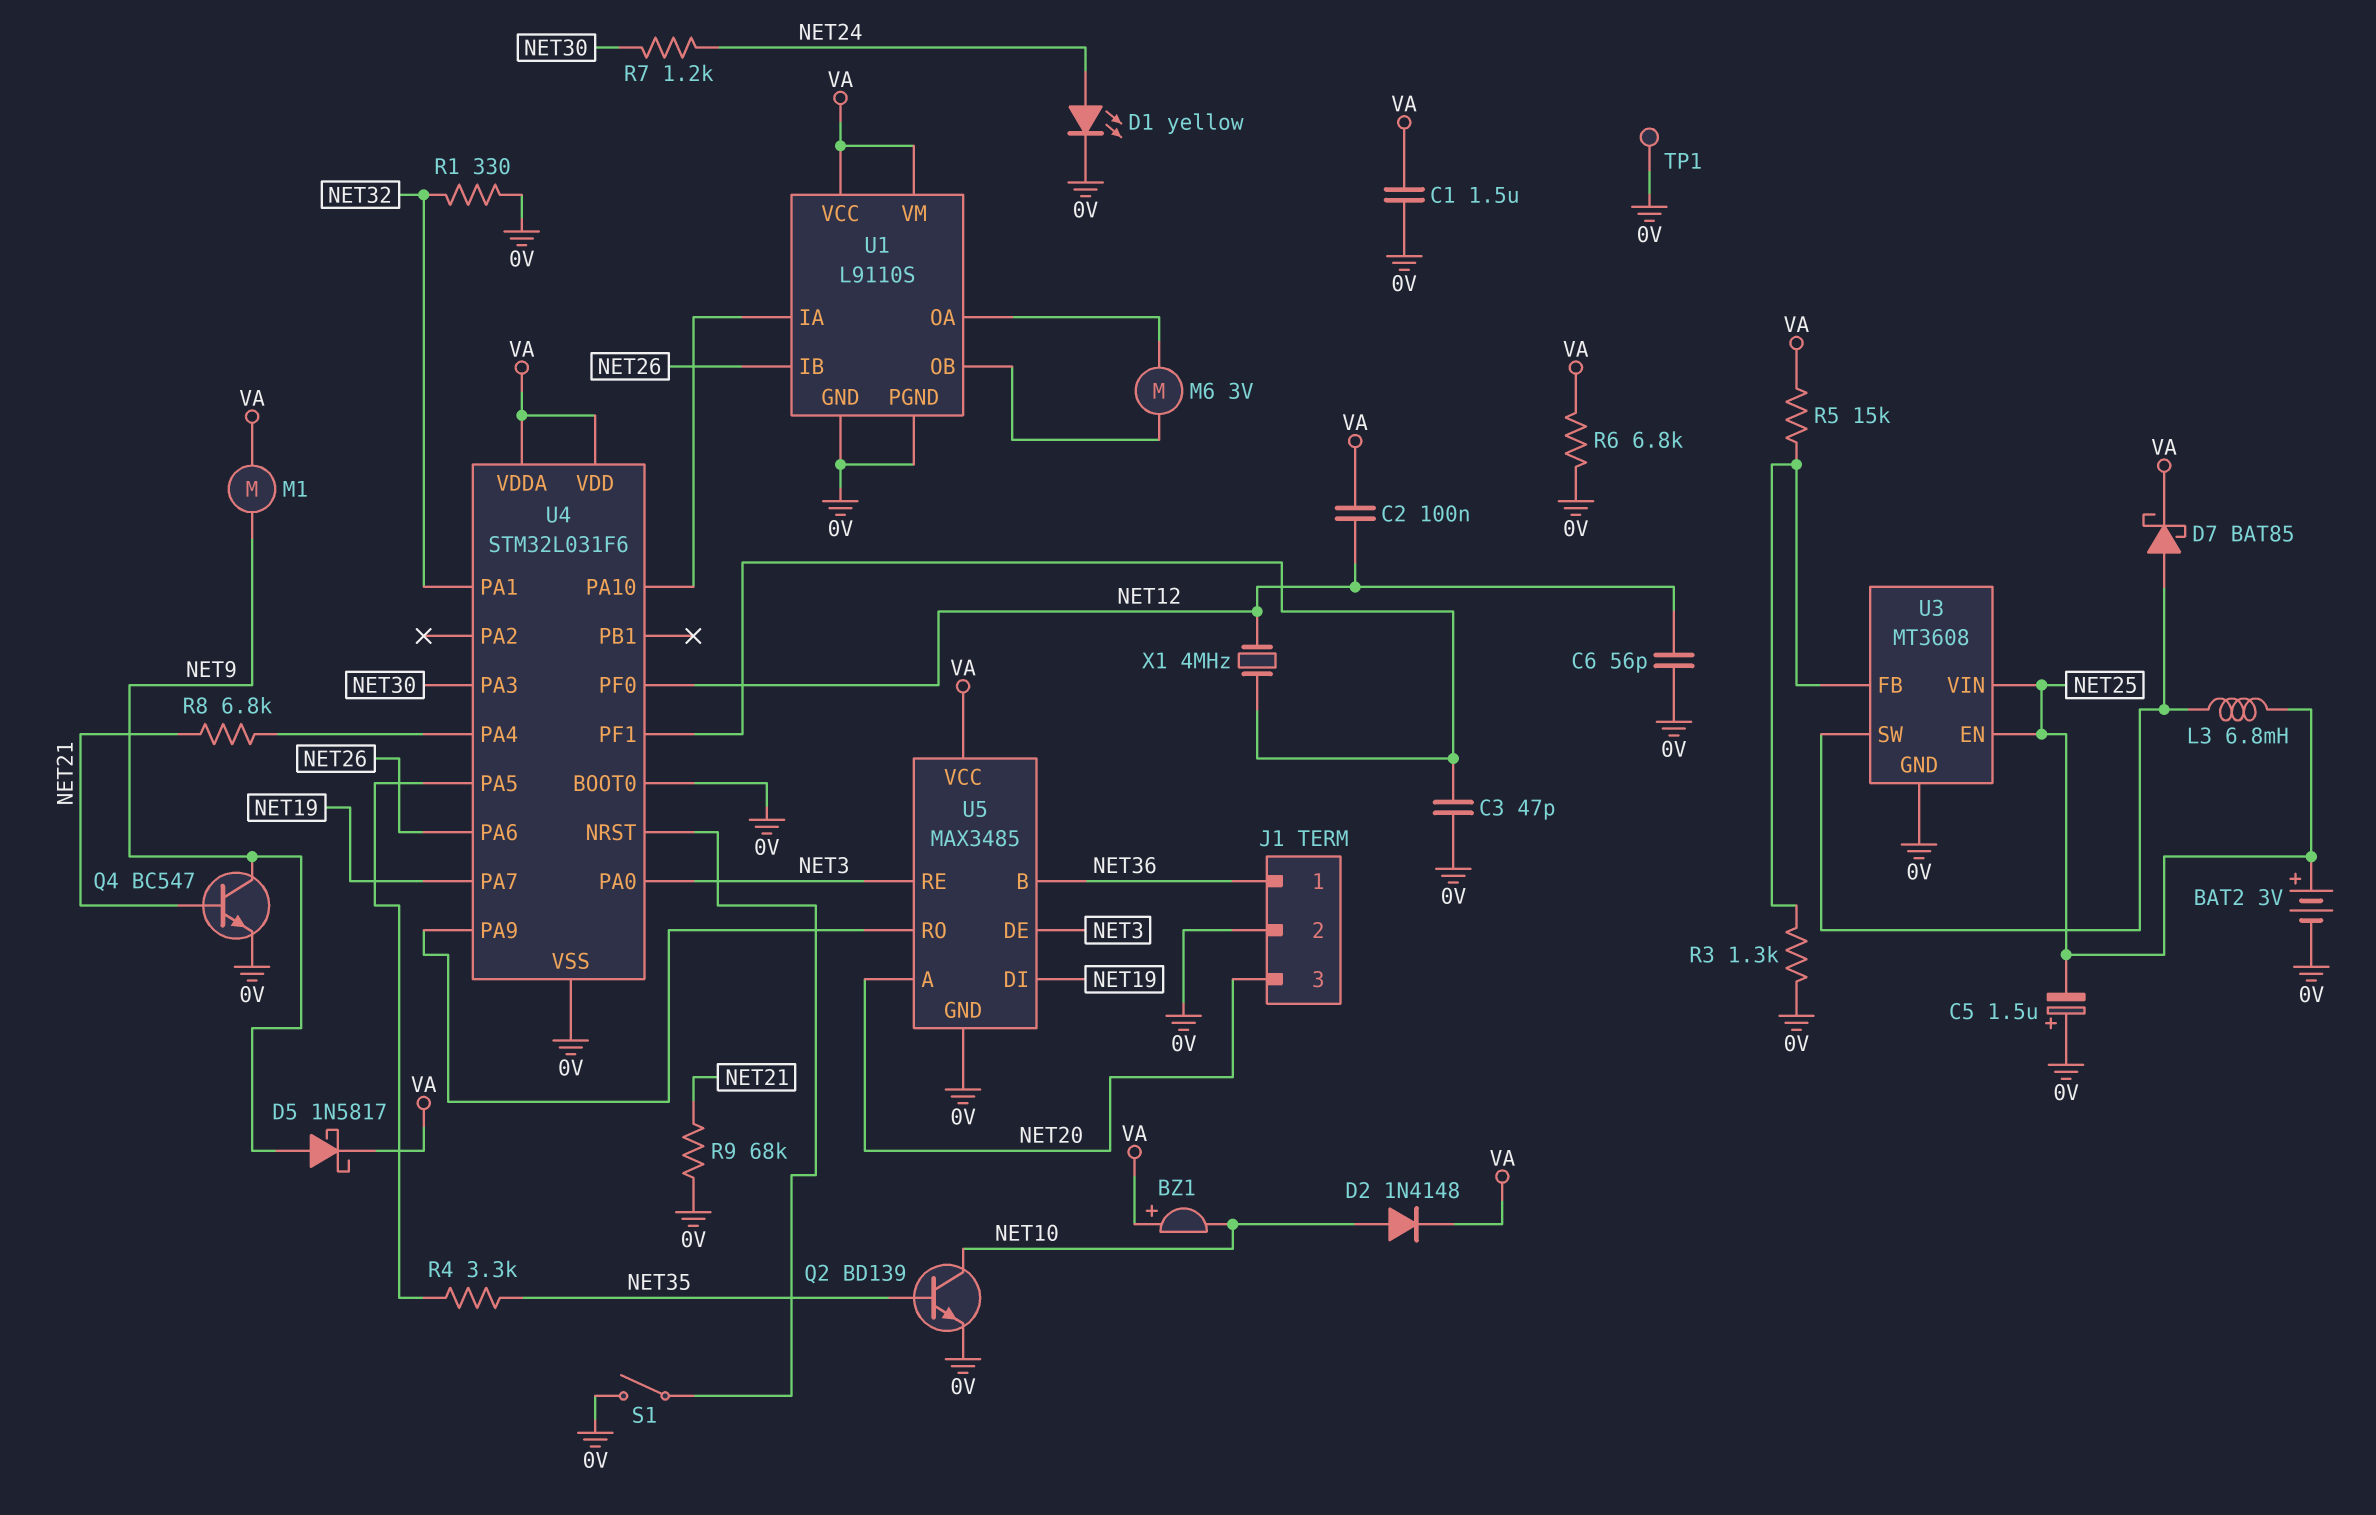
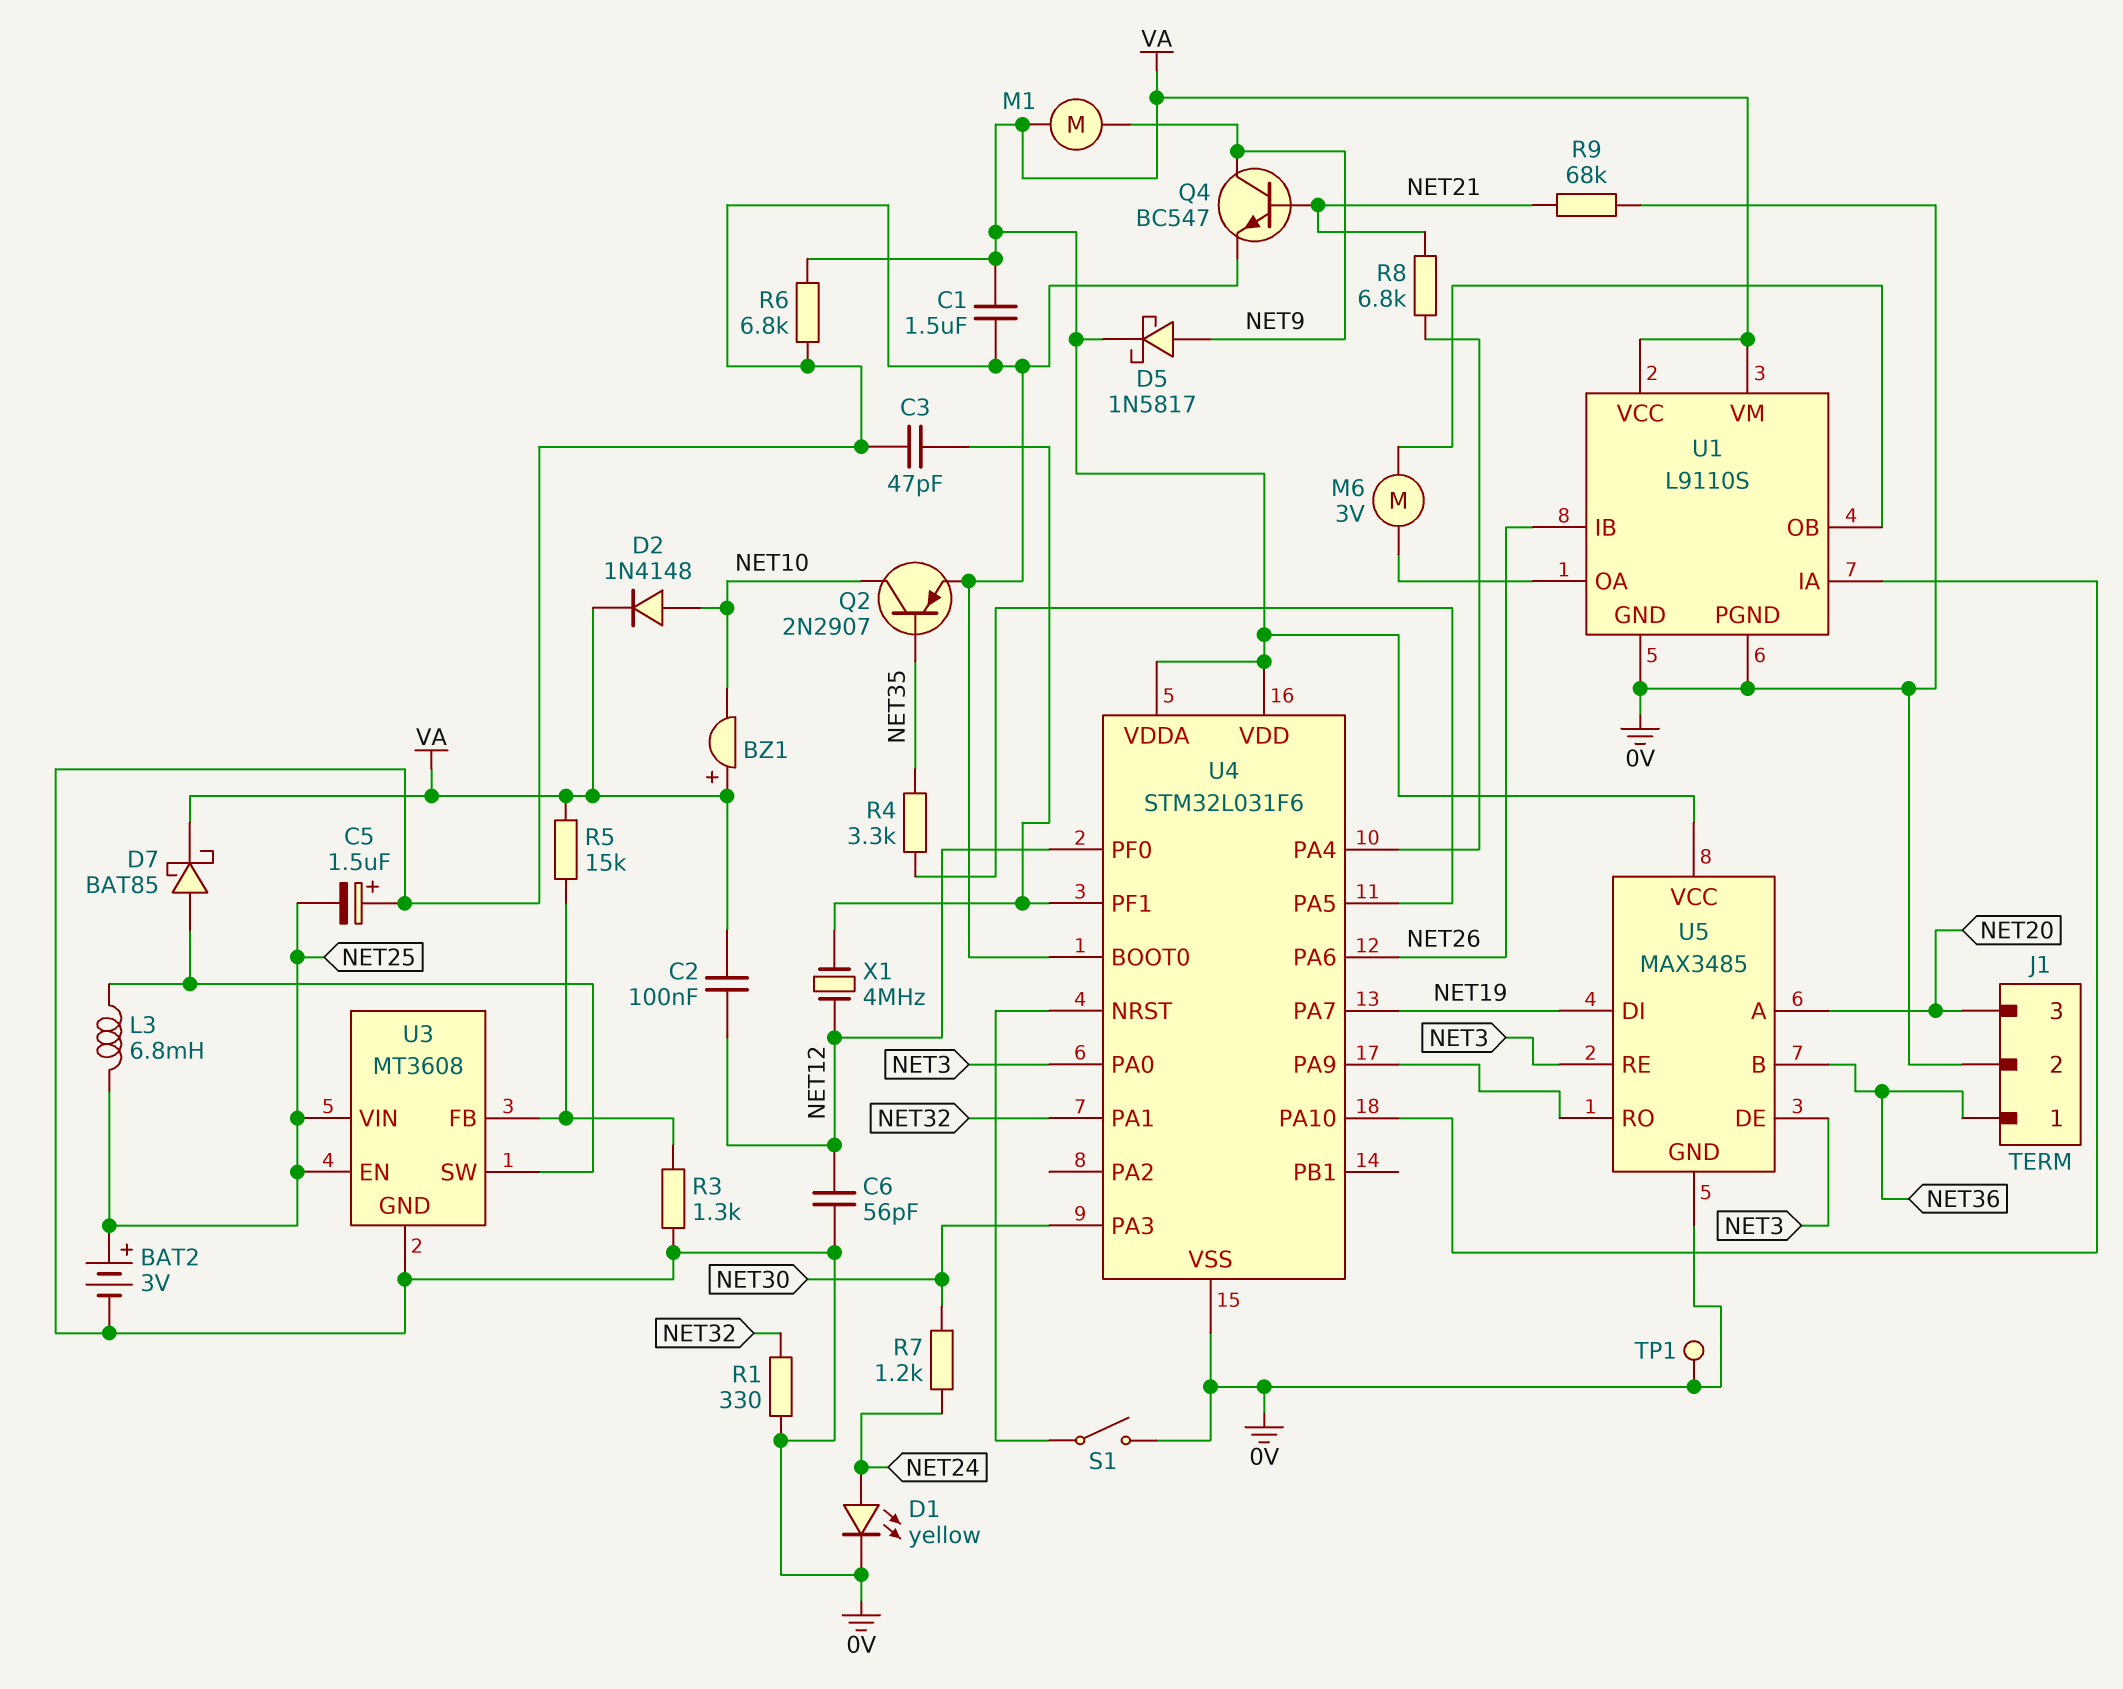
Q2: NPN BD139 (B NET35, C NET10, E 0V) -> PNP 2N2907 (B NET35, C NET10, E 0V)

